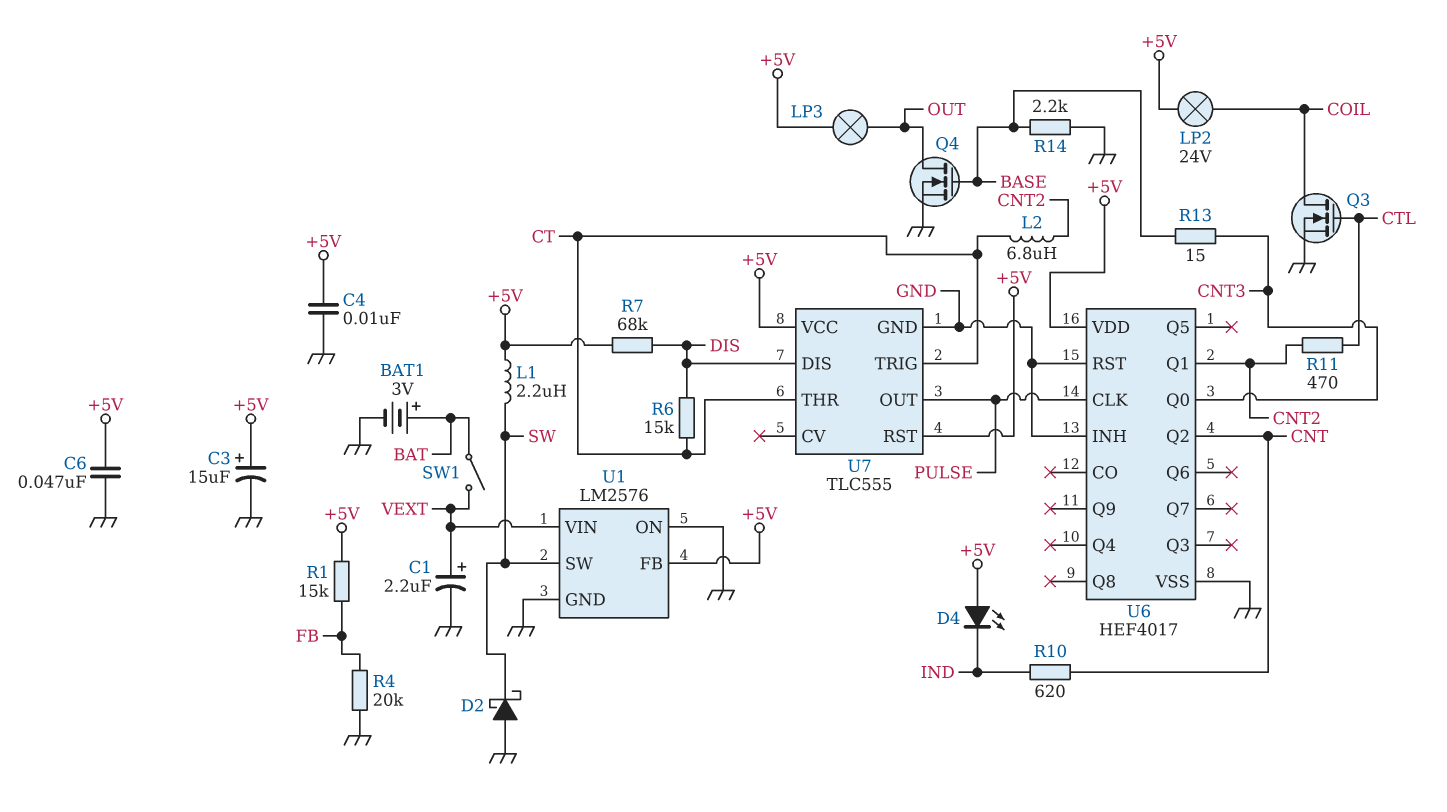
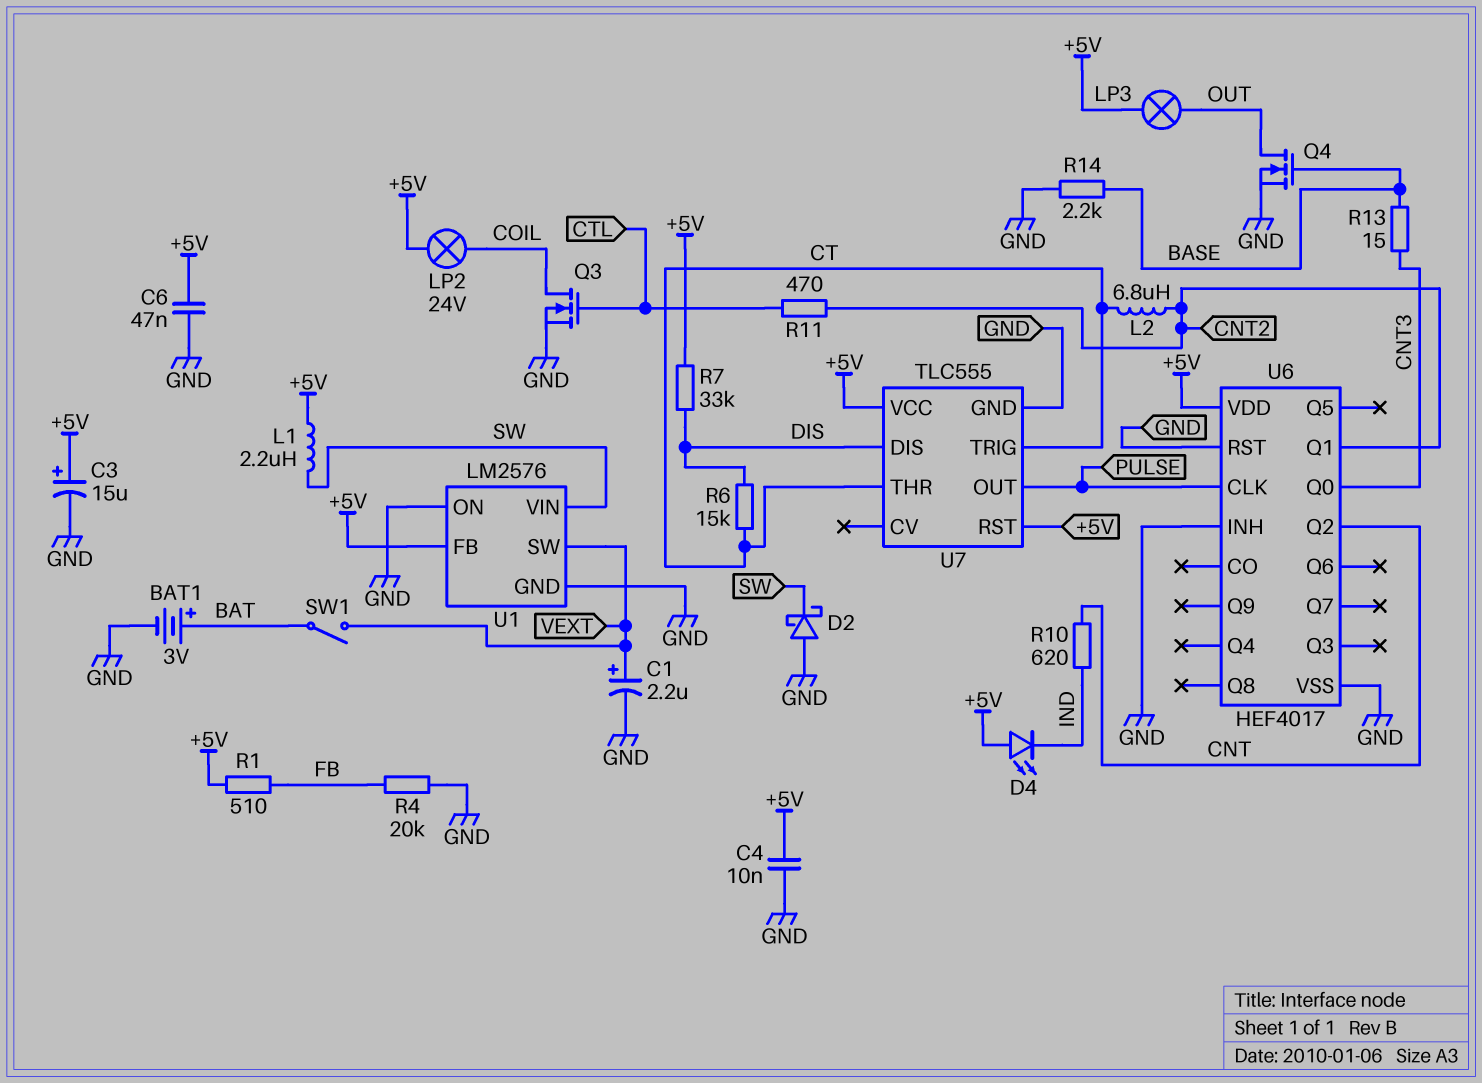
R1: 15k (+5V, FB) -> 510 (+5V, FB)
R7: 68k (+5V, DIS) -> 33k (+5V, DIS)
U1 pin SW: SW -> VEXT
U1 pin VIN: VEXT -> SW

